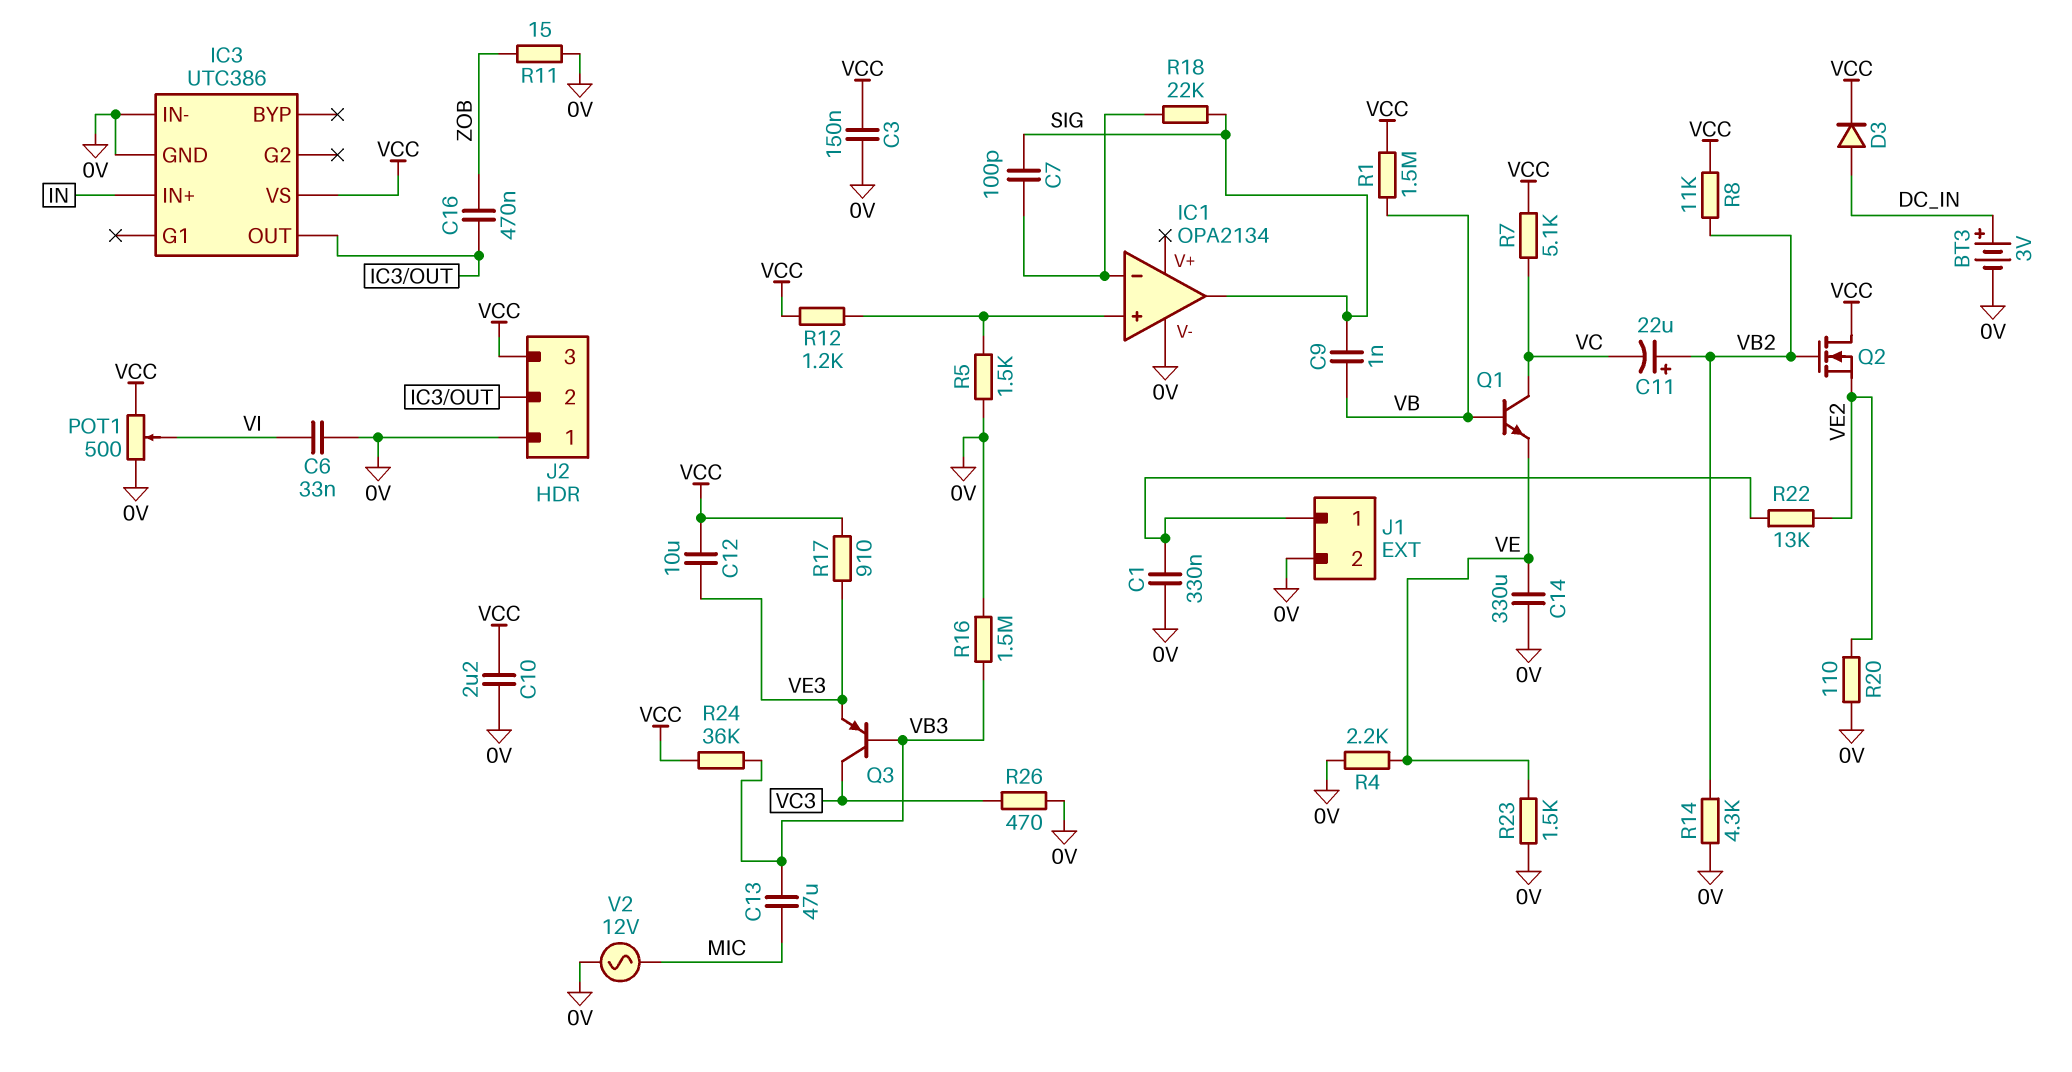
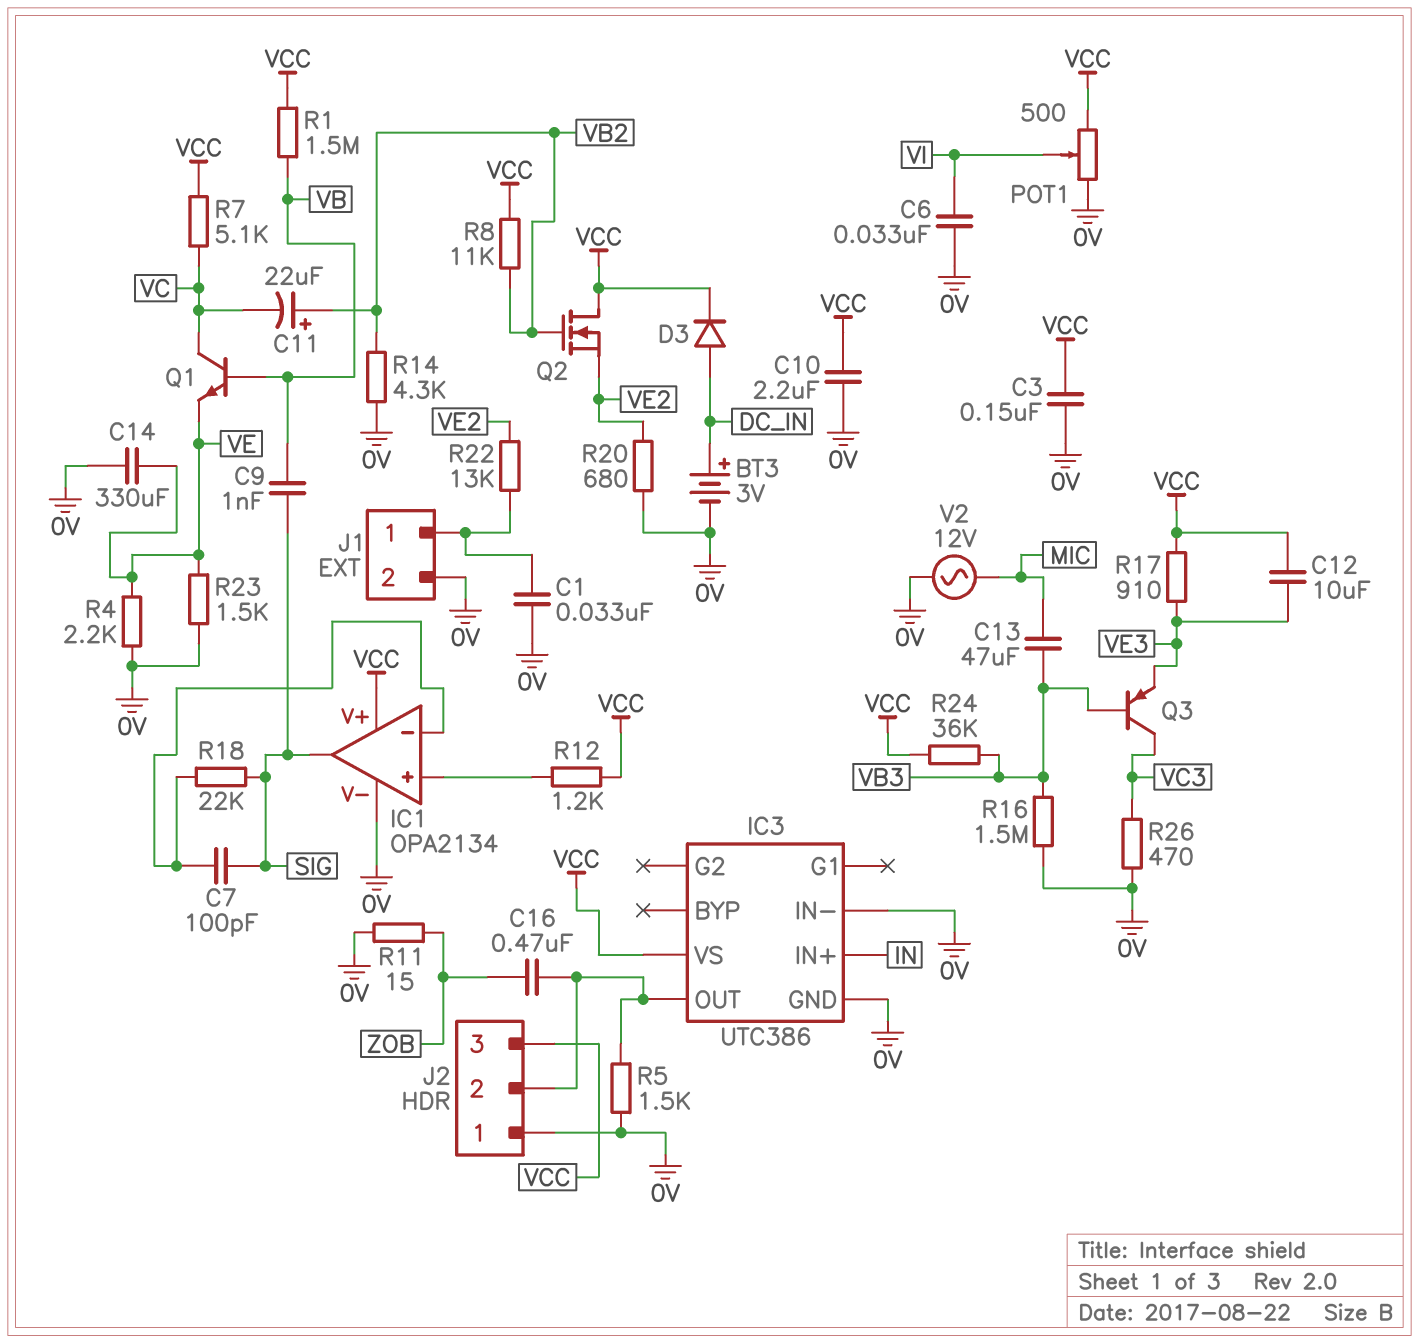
C1: 330nF (0V, J1/1) -> 33nF (0V, J1/1)
IC1 pin V+: none -> VCC
R5: 1.5k (0V, IC1/in+) -> 1.5k (0V, IC3/OUT)
R20: 110 (0V, VE2) -> 680 (0V, VE2)

